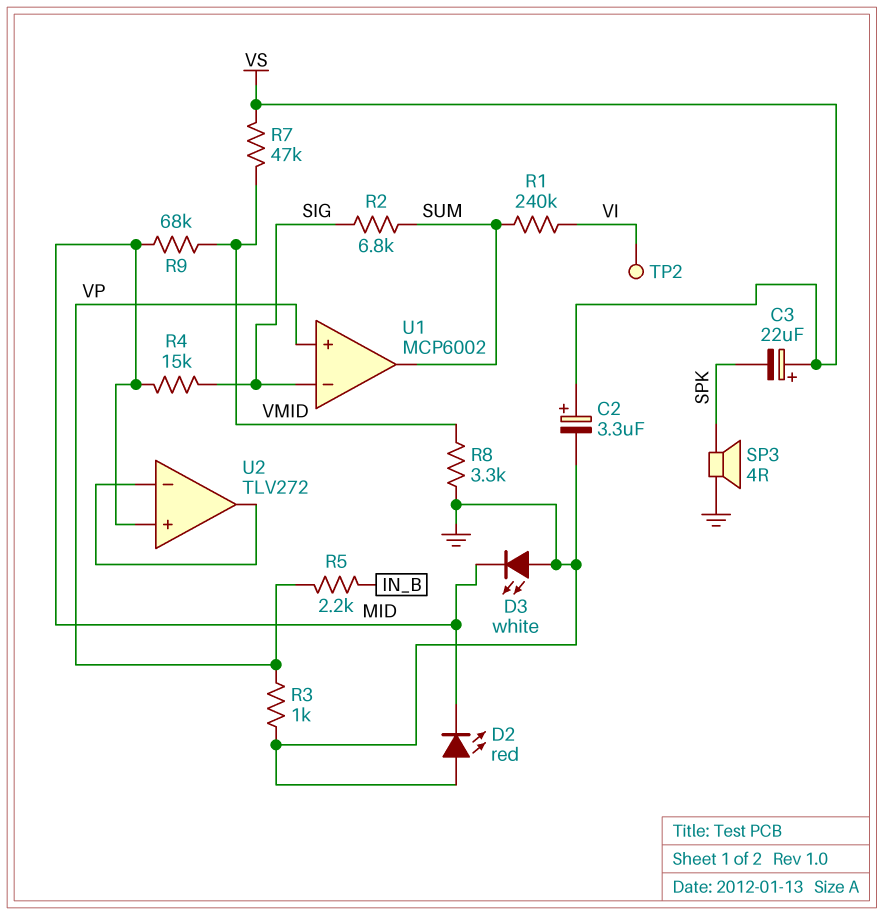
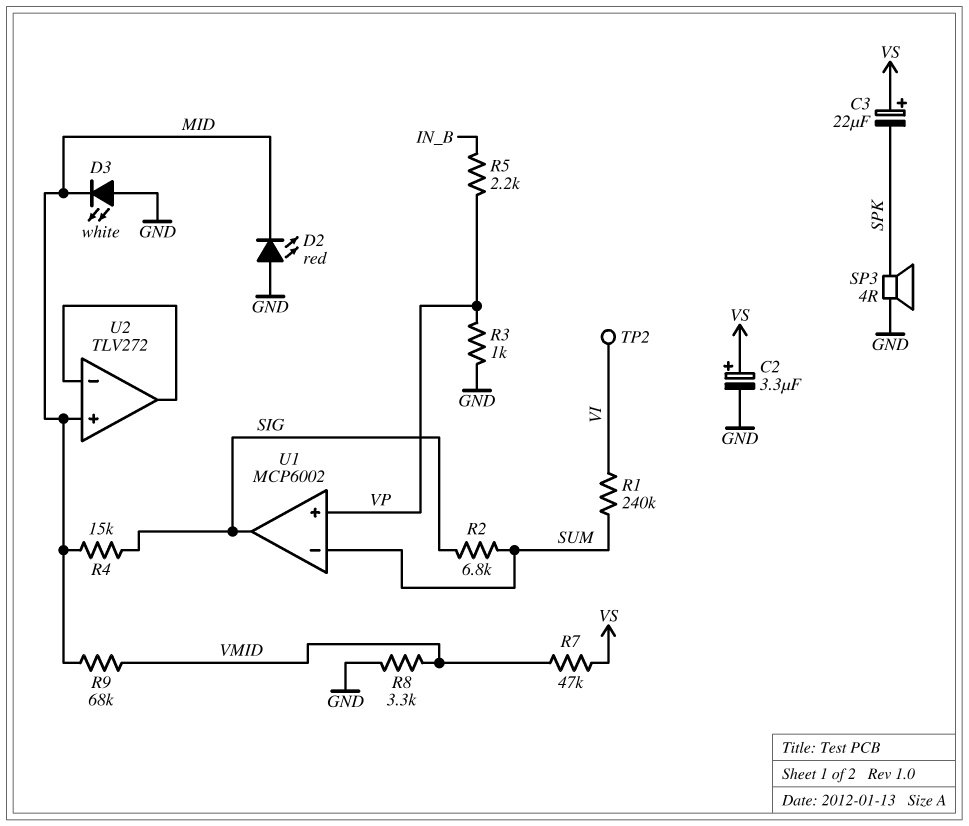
U1 pin in-: SIG -> SUM
U1 pin out: SUM -> SIG

